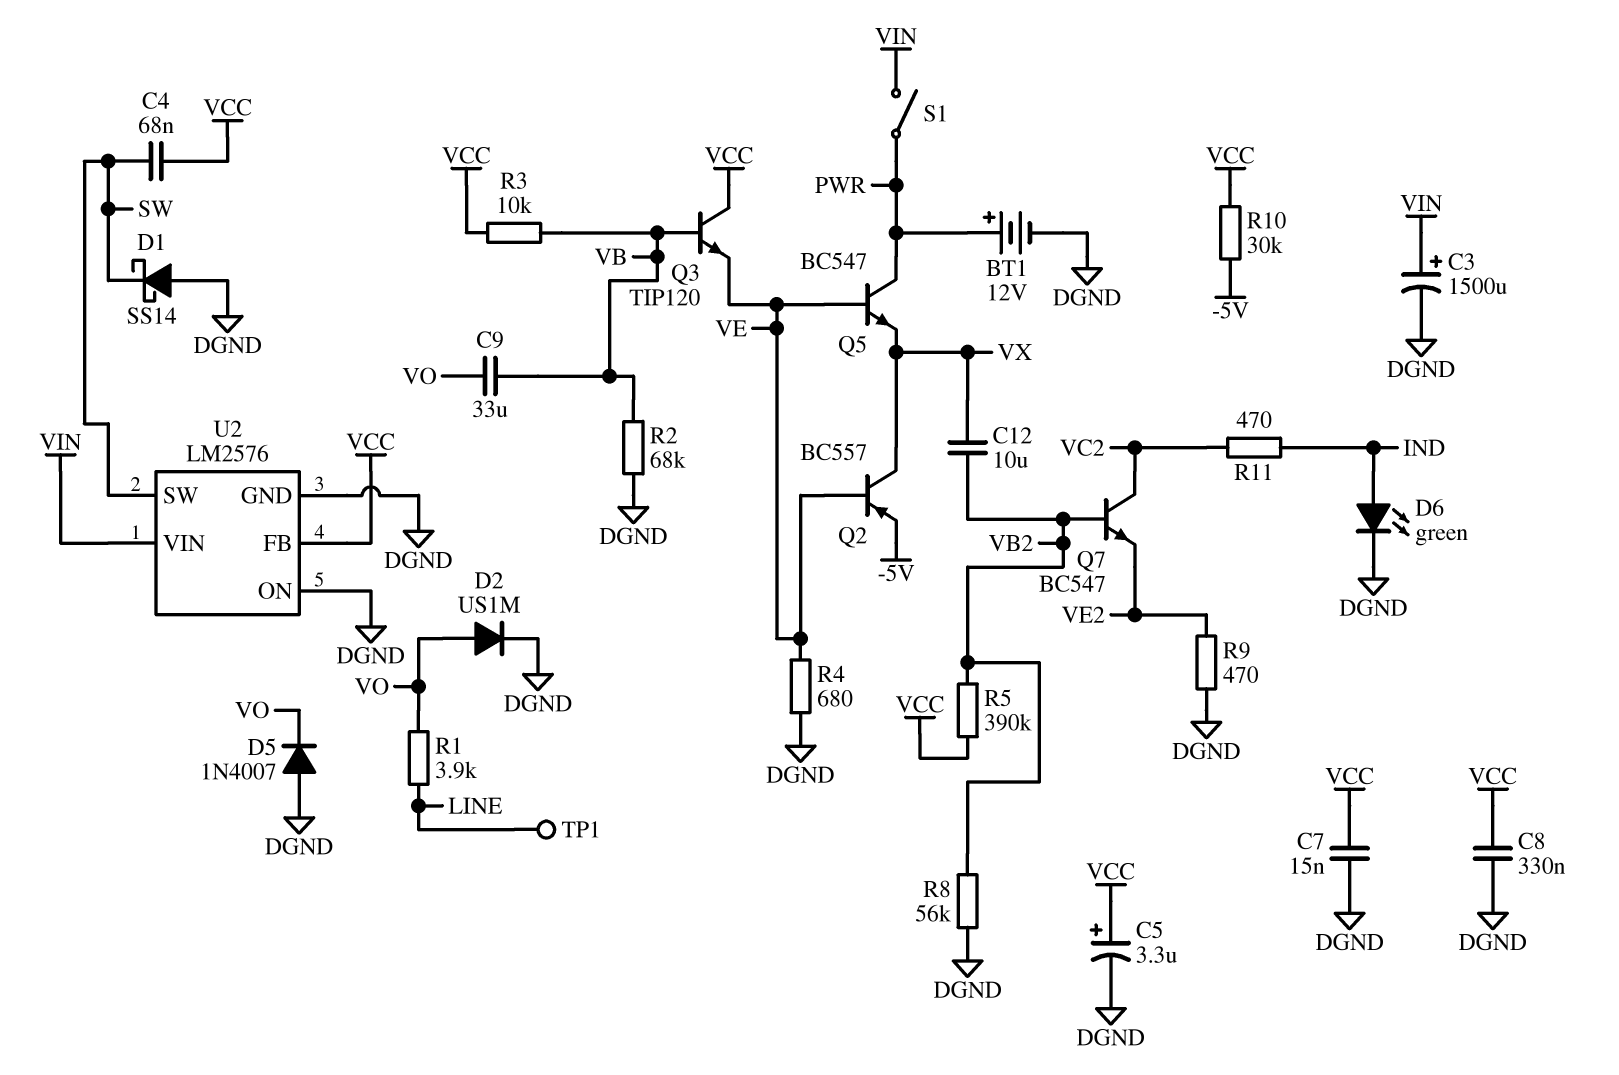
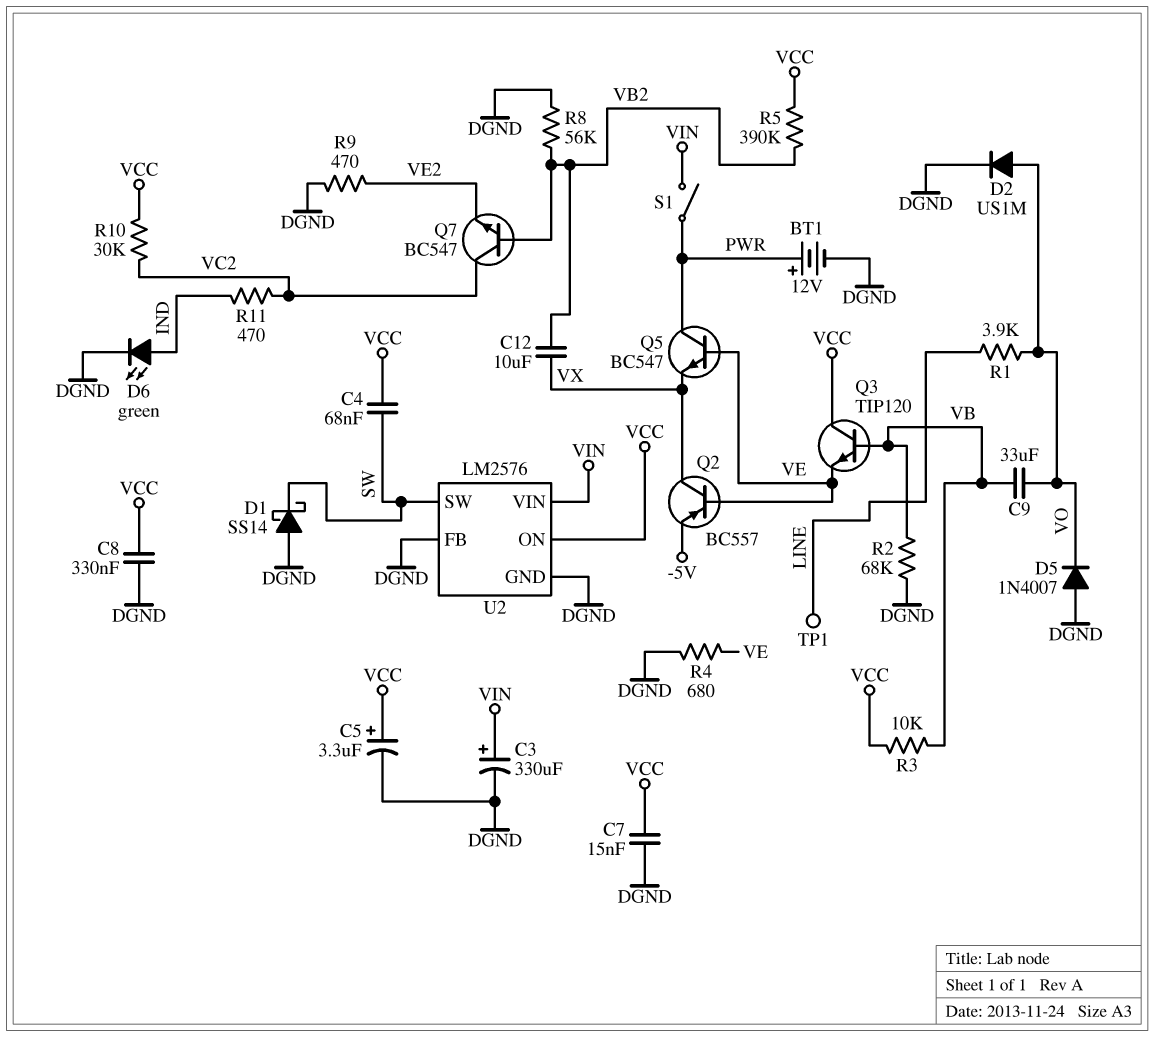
C3: 1500uF (plus VIN, minus DGND) -> 330uF (plus VIN, minus DGND)
R10: 30k (-5V, VCC) -> 30k (VC2, VCC)
U2 pin FB: VCC -> DGND
U2 pin ON: DGND -> VCC

